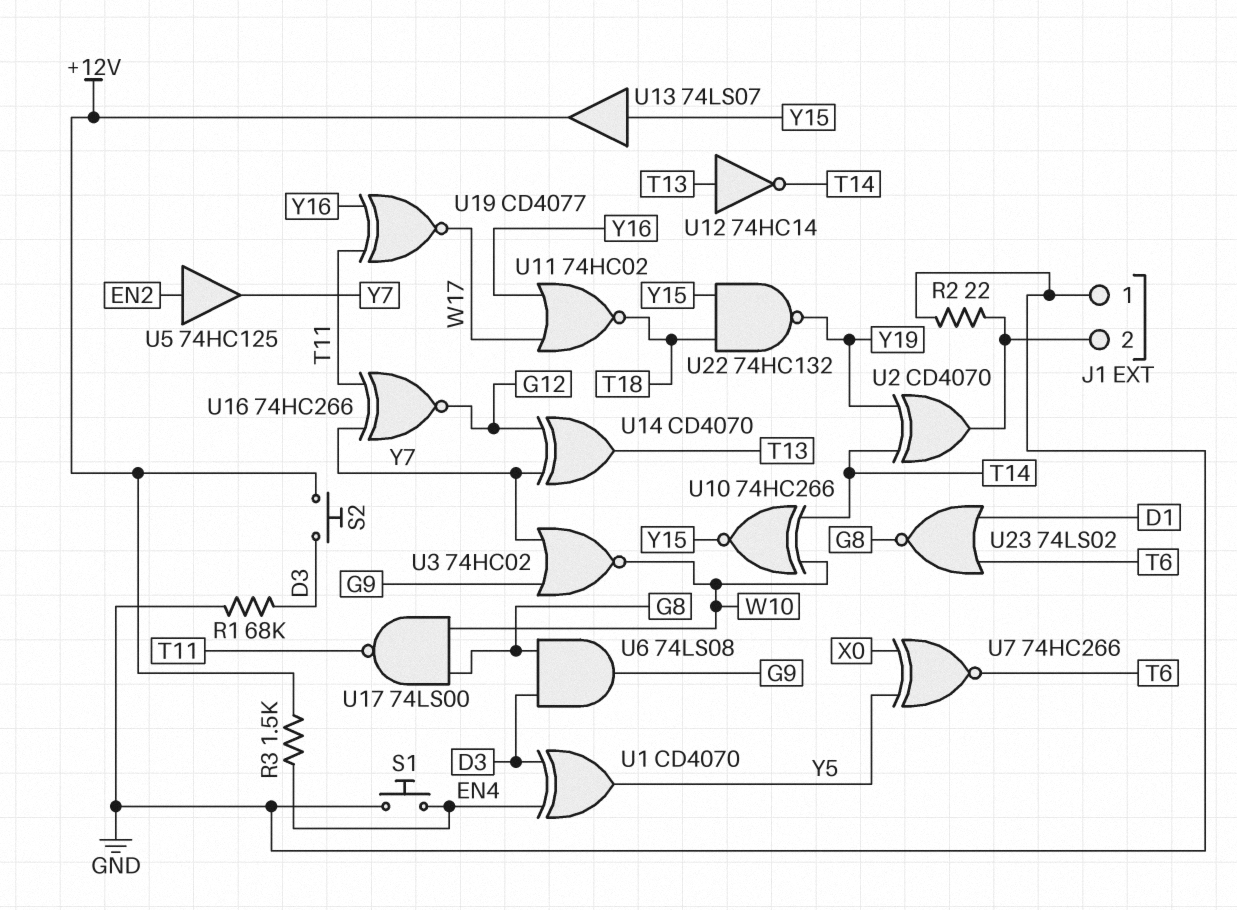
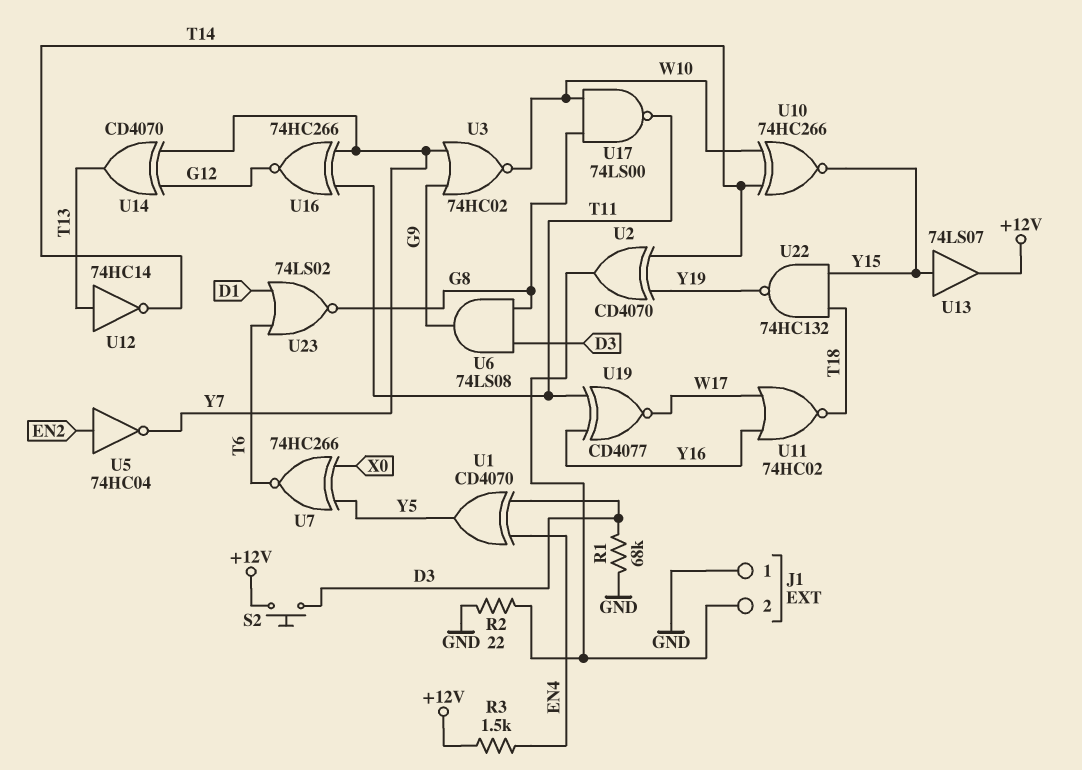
S1: button (EN4, GND) -> none
U5: buffer 74HC125 (in EN2, out Y7) -> NOT 74HC04 (in EN2, out Y7)

